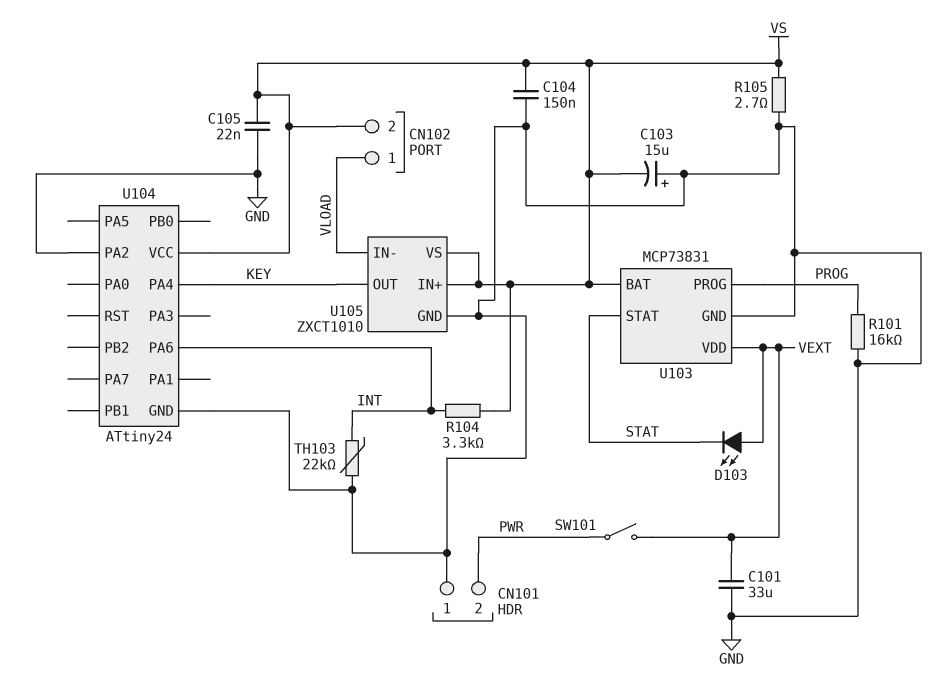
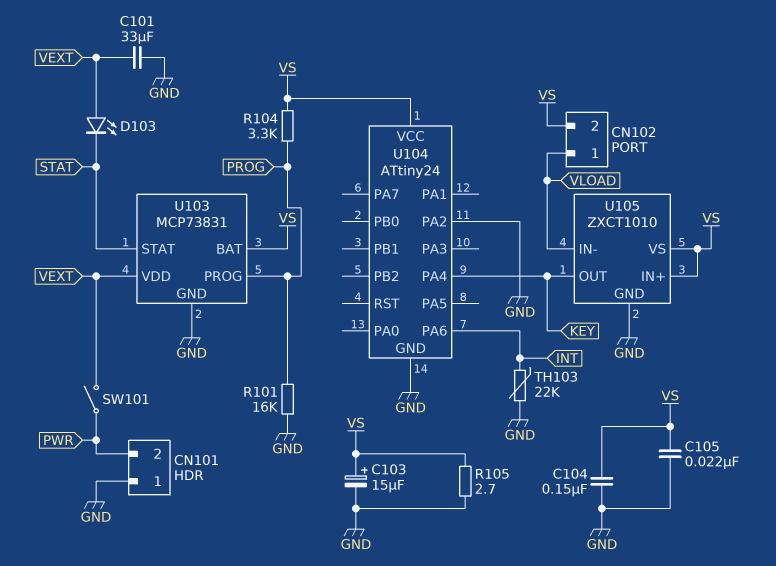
C103: 15uF (plus GND, minus VS) -> 15uF (plus VS, minus GND)
R104: 3.3k (INT, VS) -> 3.3k (PROG, VS)

